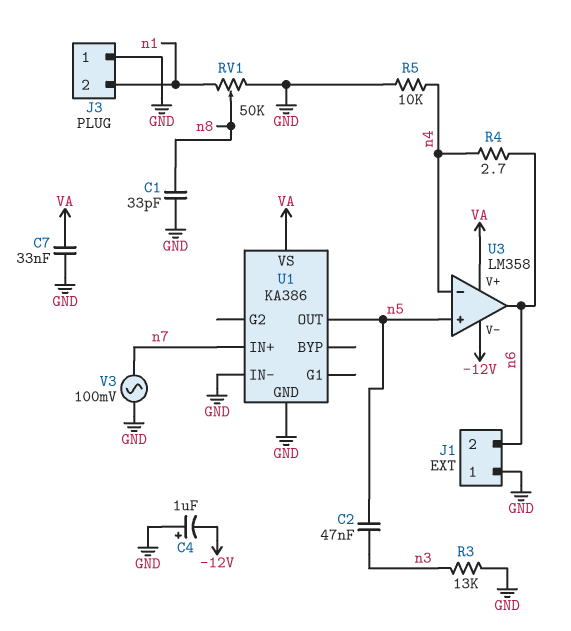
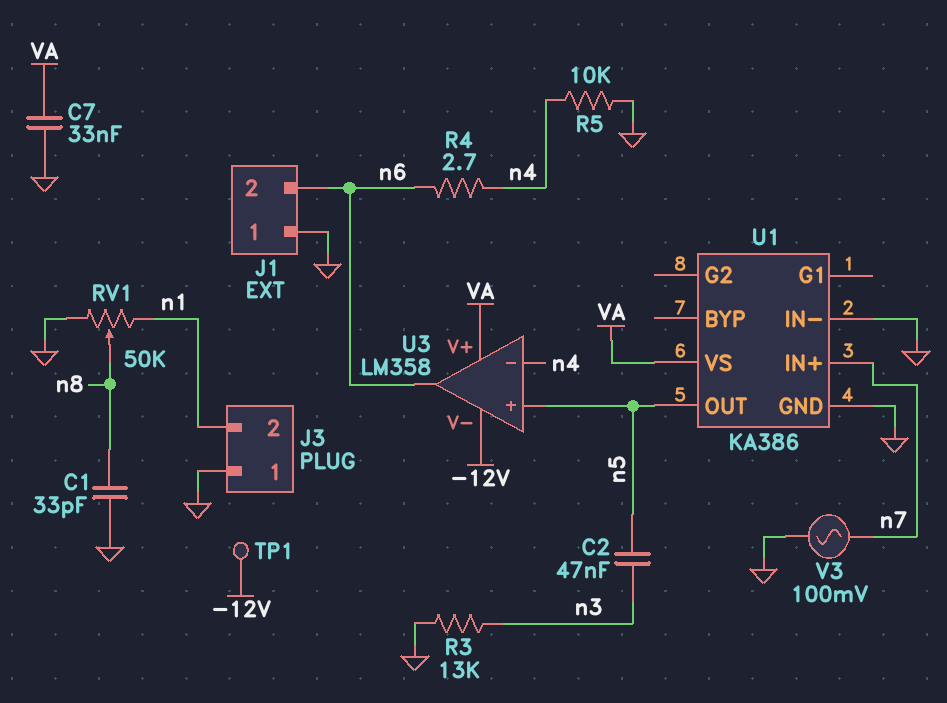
C4: 1uF (plus GND, minus -12V) -> none
TP1: none -> test point (-12V)

